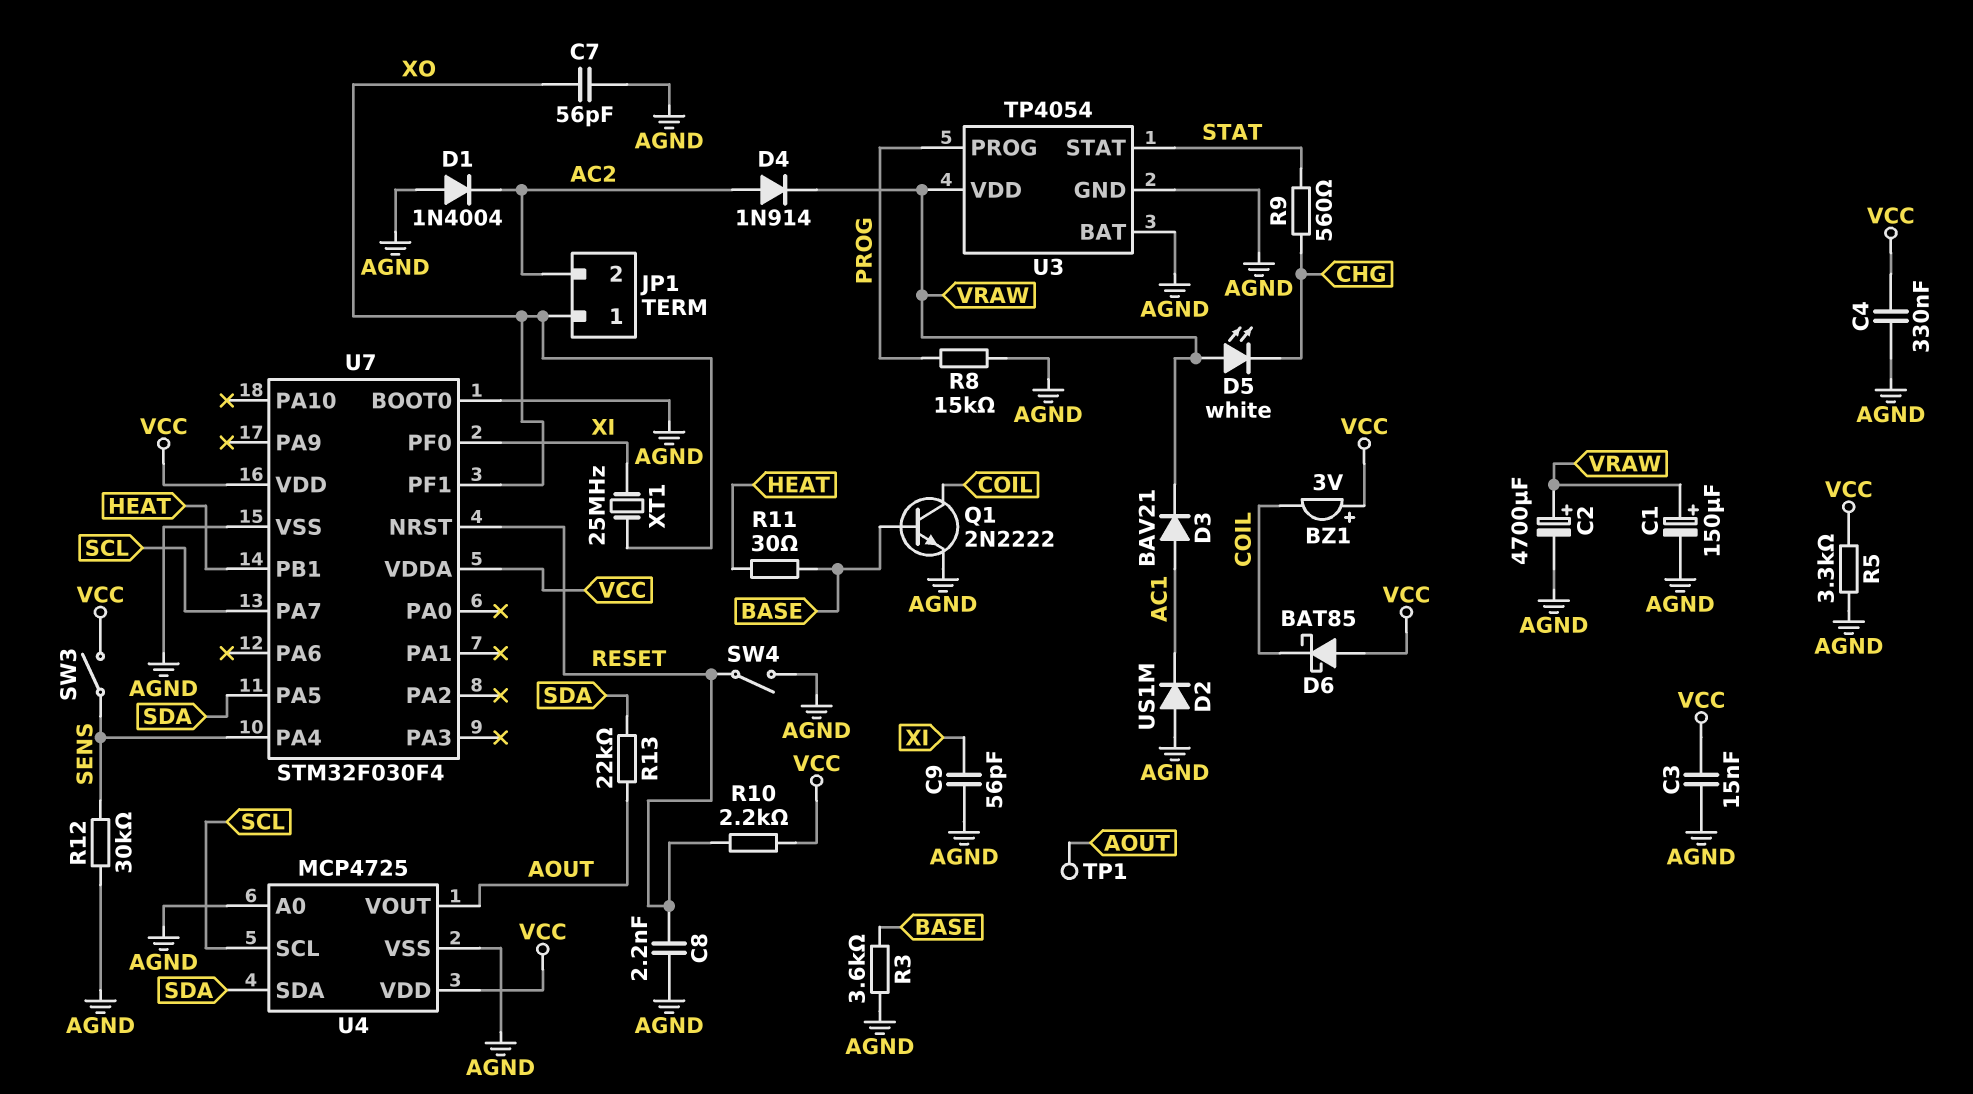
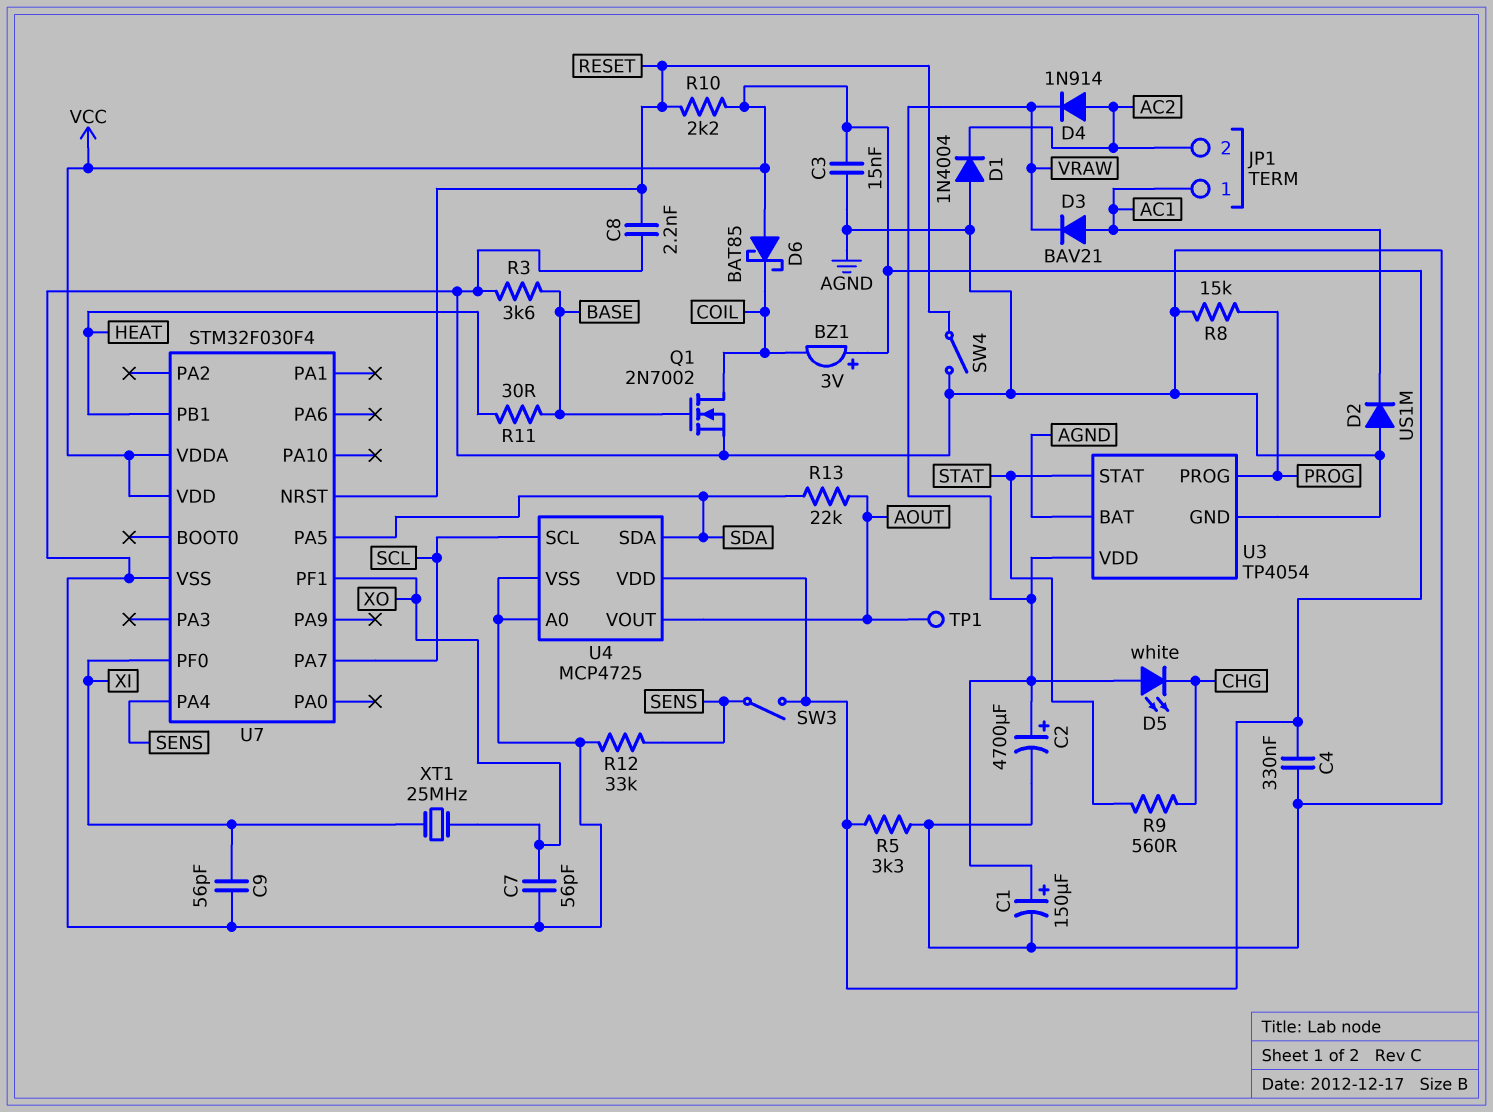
JP1 pin 1: XO -> AC1
Q1: NPN 2N2222 (B BASE, C COIL, E AGND) -> NMOS 2N7002 (G BASE, D COIL, S AGND)
R12: 30k (AGND, SENS) -> 33k (AGND, SENS)
U7 pin BOOT0: AGND -> none

